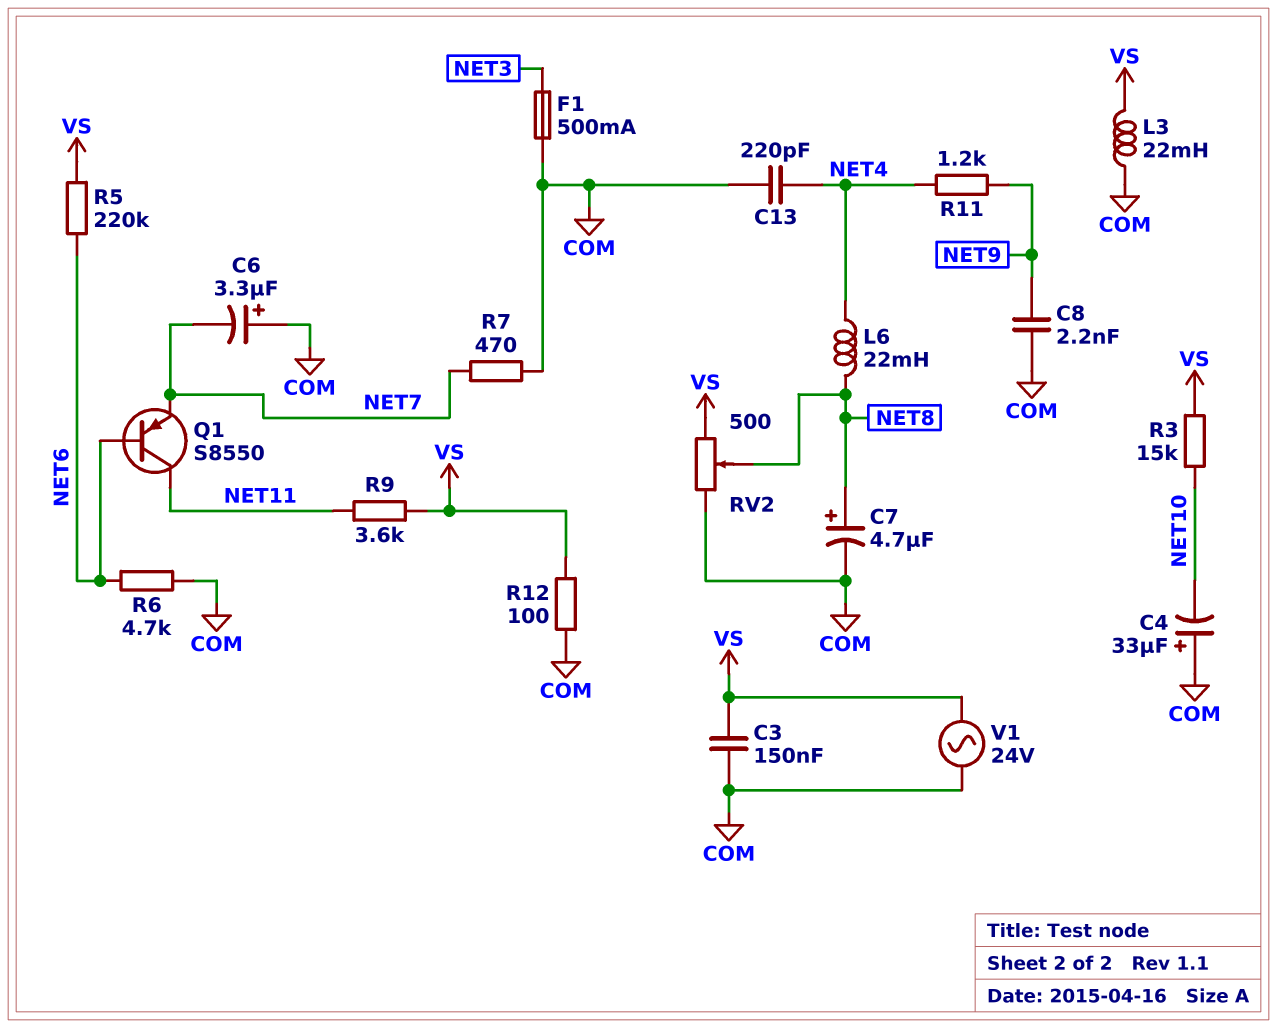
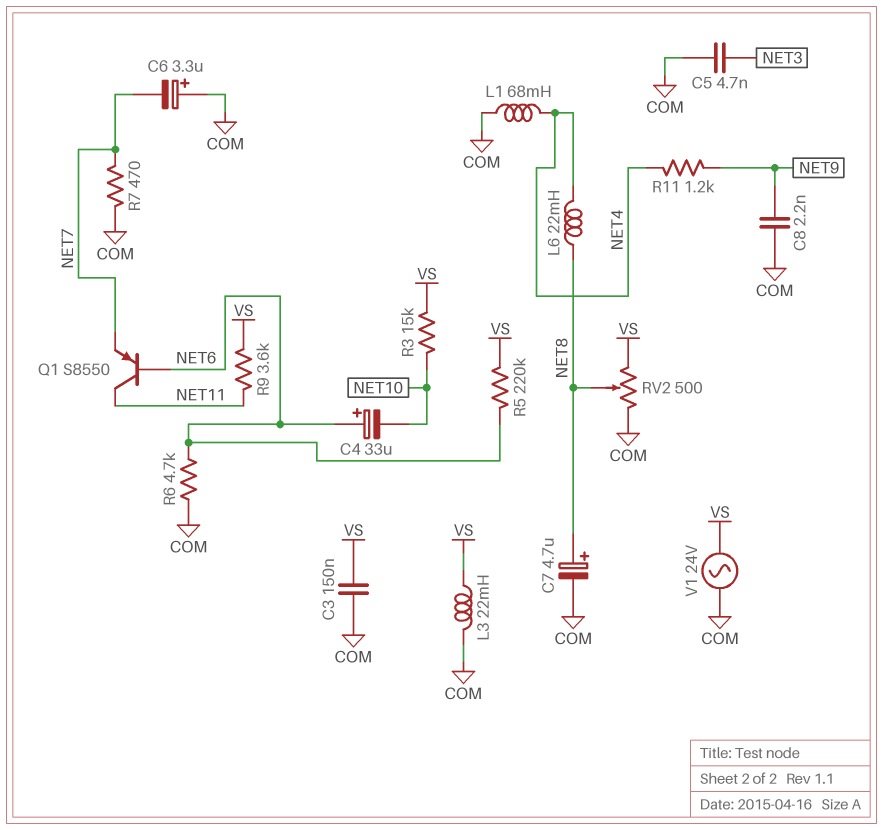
C4: 33uF (plus COM, minus NET10) -> 33uF (plus NET6, minus NET10)
C5: none -> 4.7nF (COM, NET3)
C13: 220pF (COM, NET4) -> none
F1: 500mA (COM, NET3) -> none
L1: none -> 68mH (COM, NET4)
R12: 100 (COM, VS) -> none

